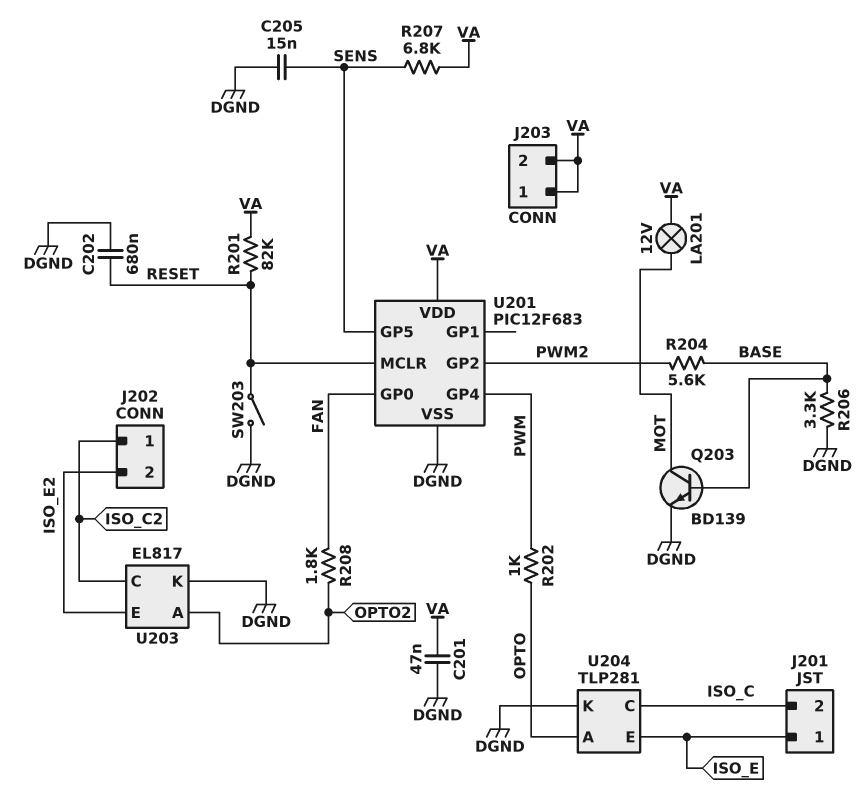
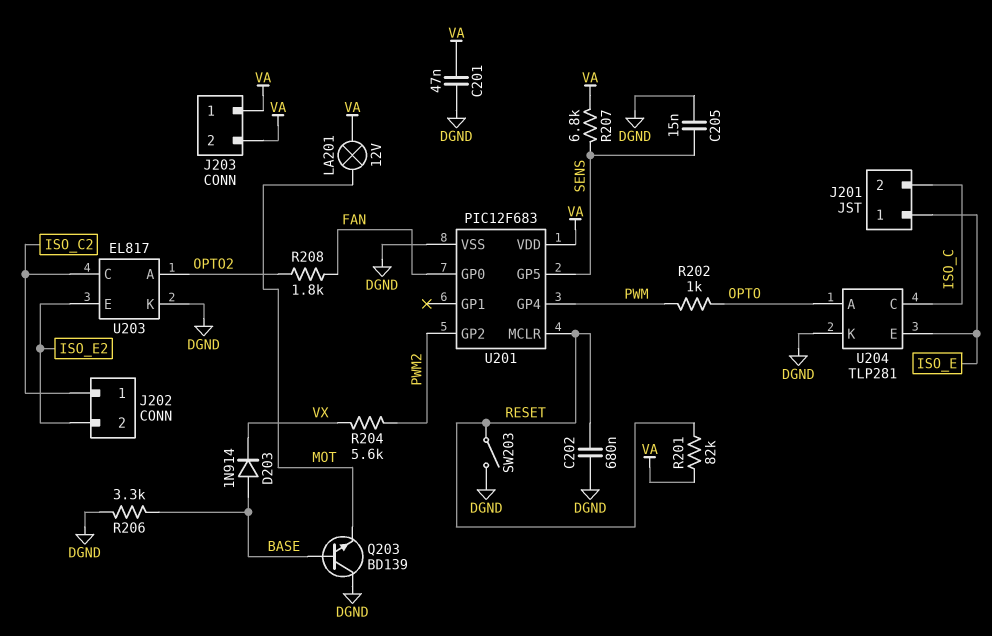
D203: none -> diode 1N914 (A BASE, K VX)
Q203: NPN BD139 (B BASE, C MOT, E DGND) -> NPN BD139 (B BASE, C DGND, E MOT)
R204: 5.6k (BASE, PWM2) -> 5.6k (PWM2, VX)

